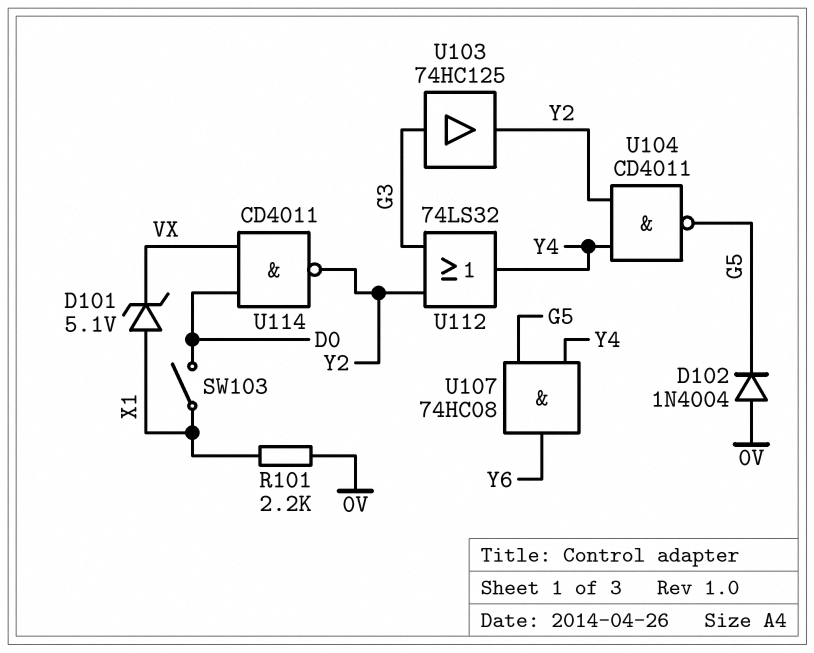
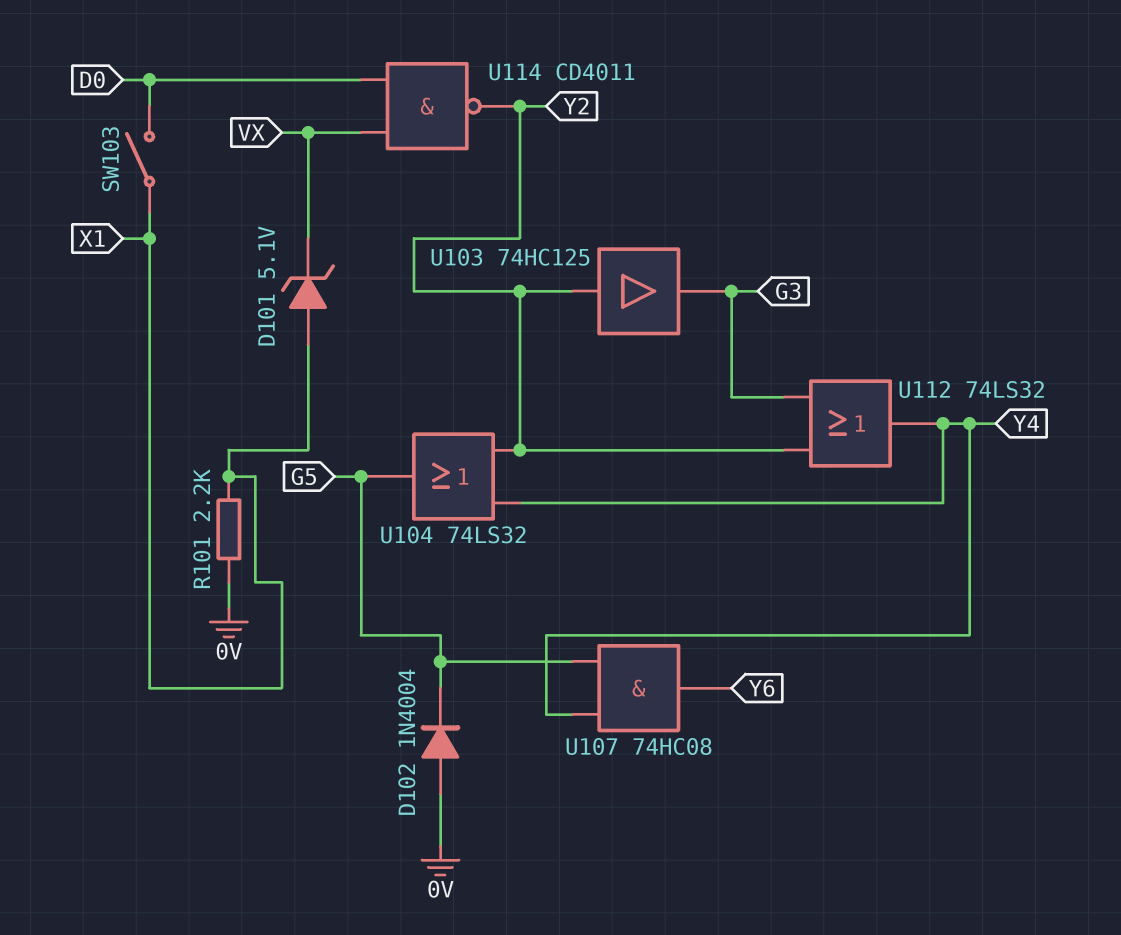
U103: buffer 74HC125 (in G3, out Y2) -> buffer 74HC125 (in Y2, out G3)
U104: NAND CD4011 (in Y2, in Y4, out G5) -> OR 74LS32 (in Y2, in Y4, out G5)

